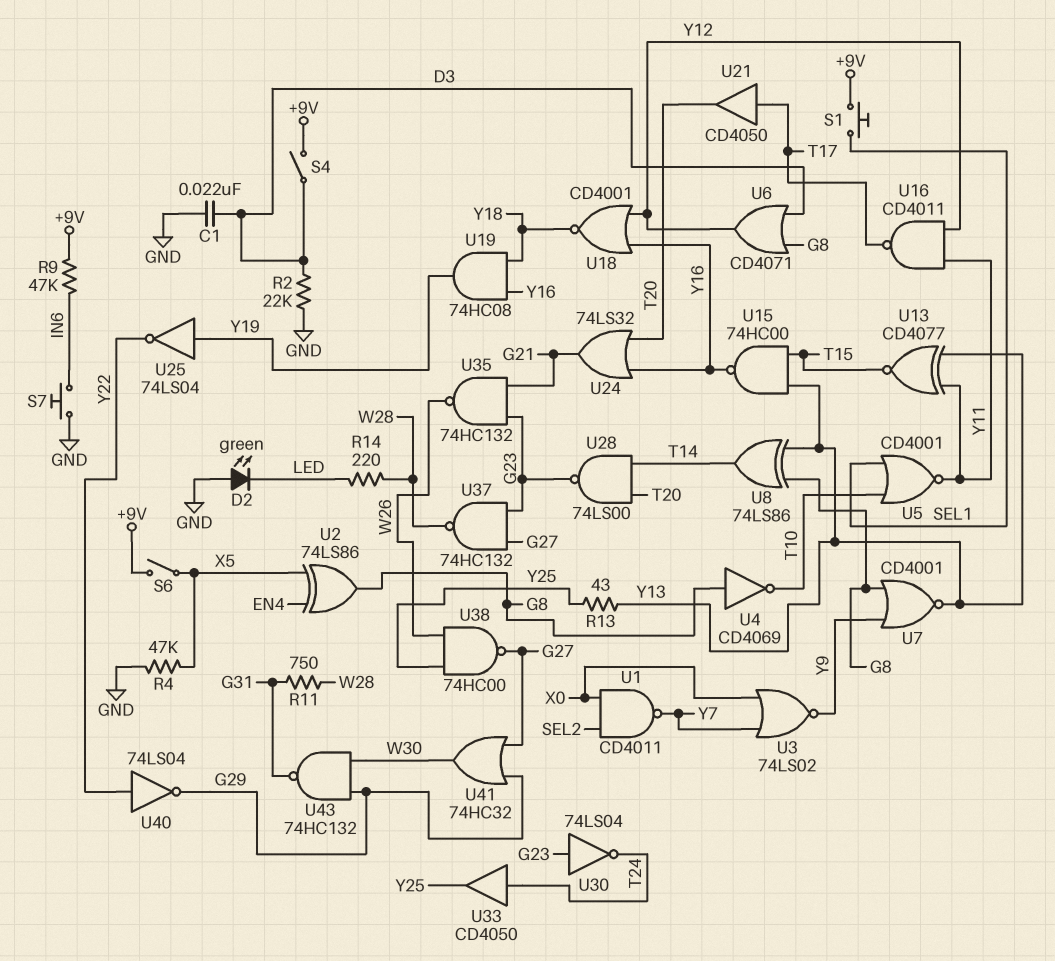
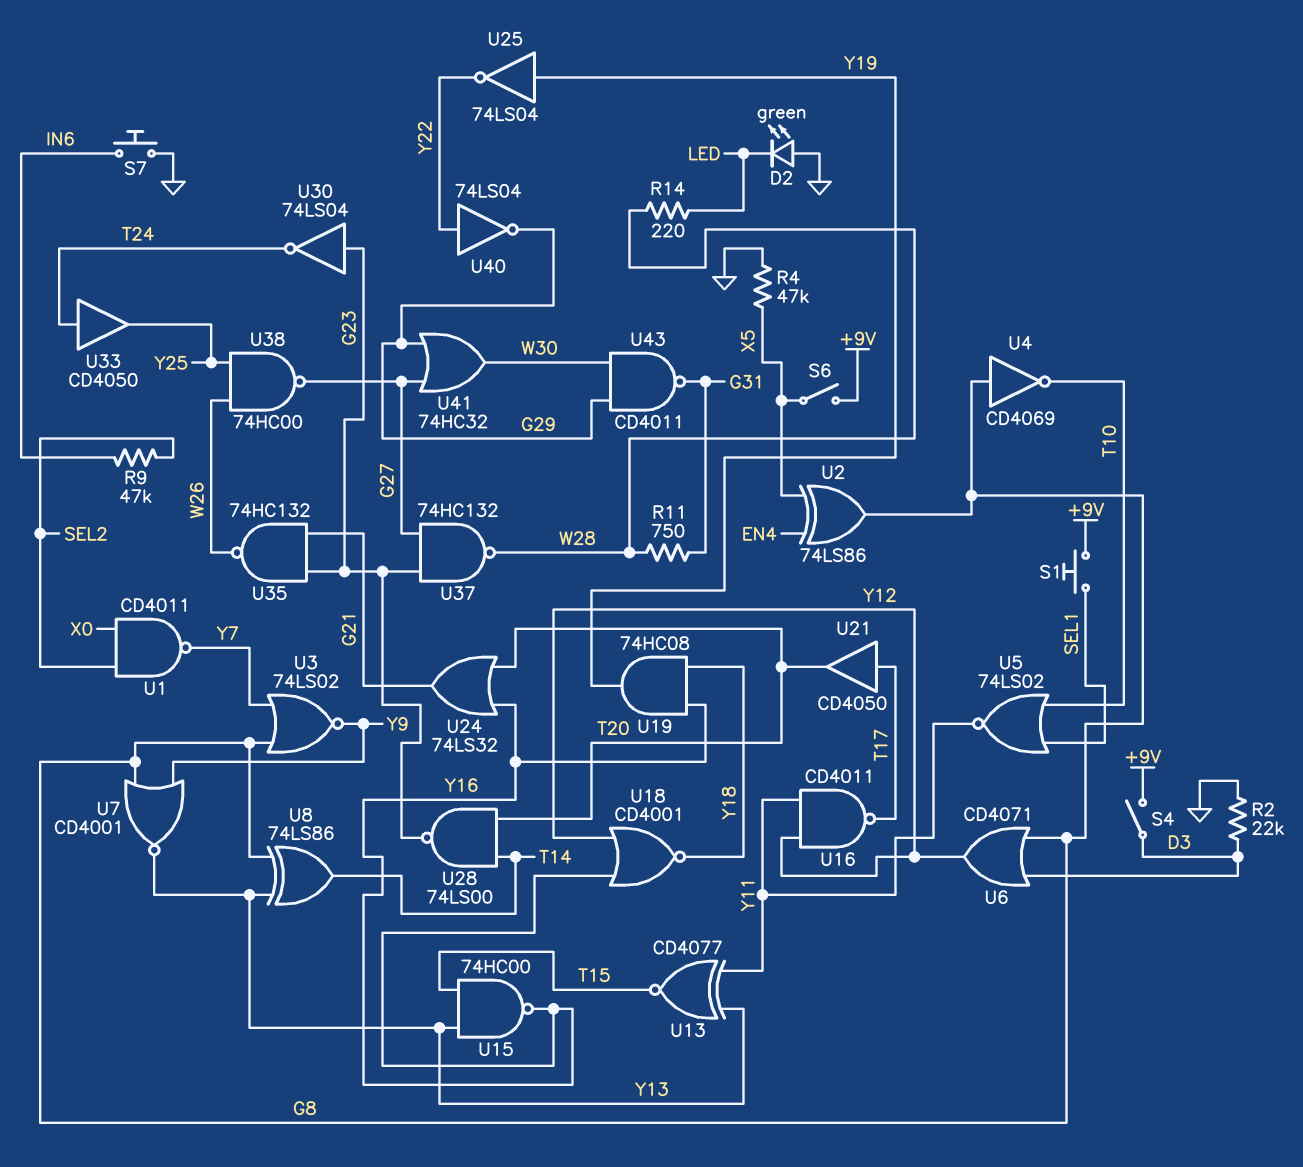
C1: 22nF (D3, GND) -> none
R9: 47k (+9V, IN6) -> 47k (IN6, SEL2)
R13: 43 (Y13, Y25) -> none
U3: NOR 74LS02 (in X0, in Y7, out Y9) -> NOR 74LS02 (in G8, in Y7, out Y9)
U5: NOR CD4001 (in SEL1, in T10, out Y11) -> NOR 74LS02 (in SEL1, in T10, out Y11)
U43: NAND 74HC132 (in G29, in W30, out G31) -> NAND CD4011 (in G29, in W30, out G31)

